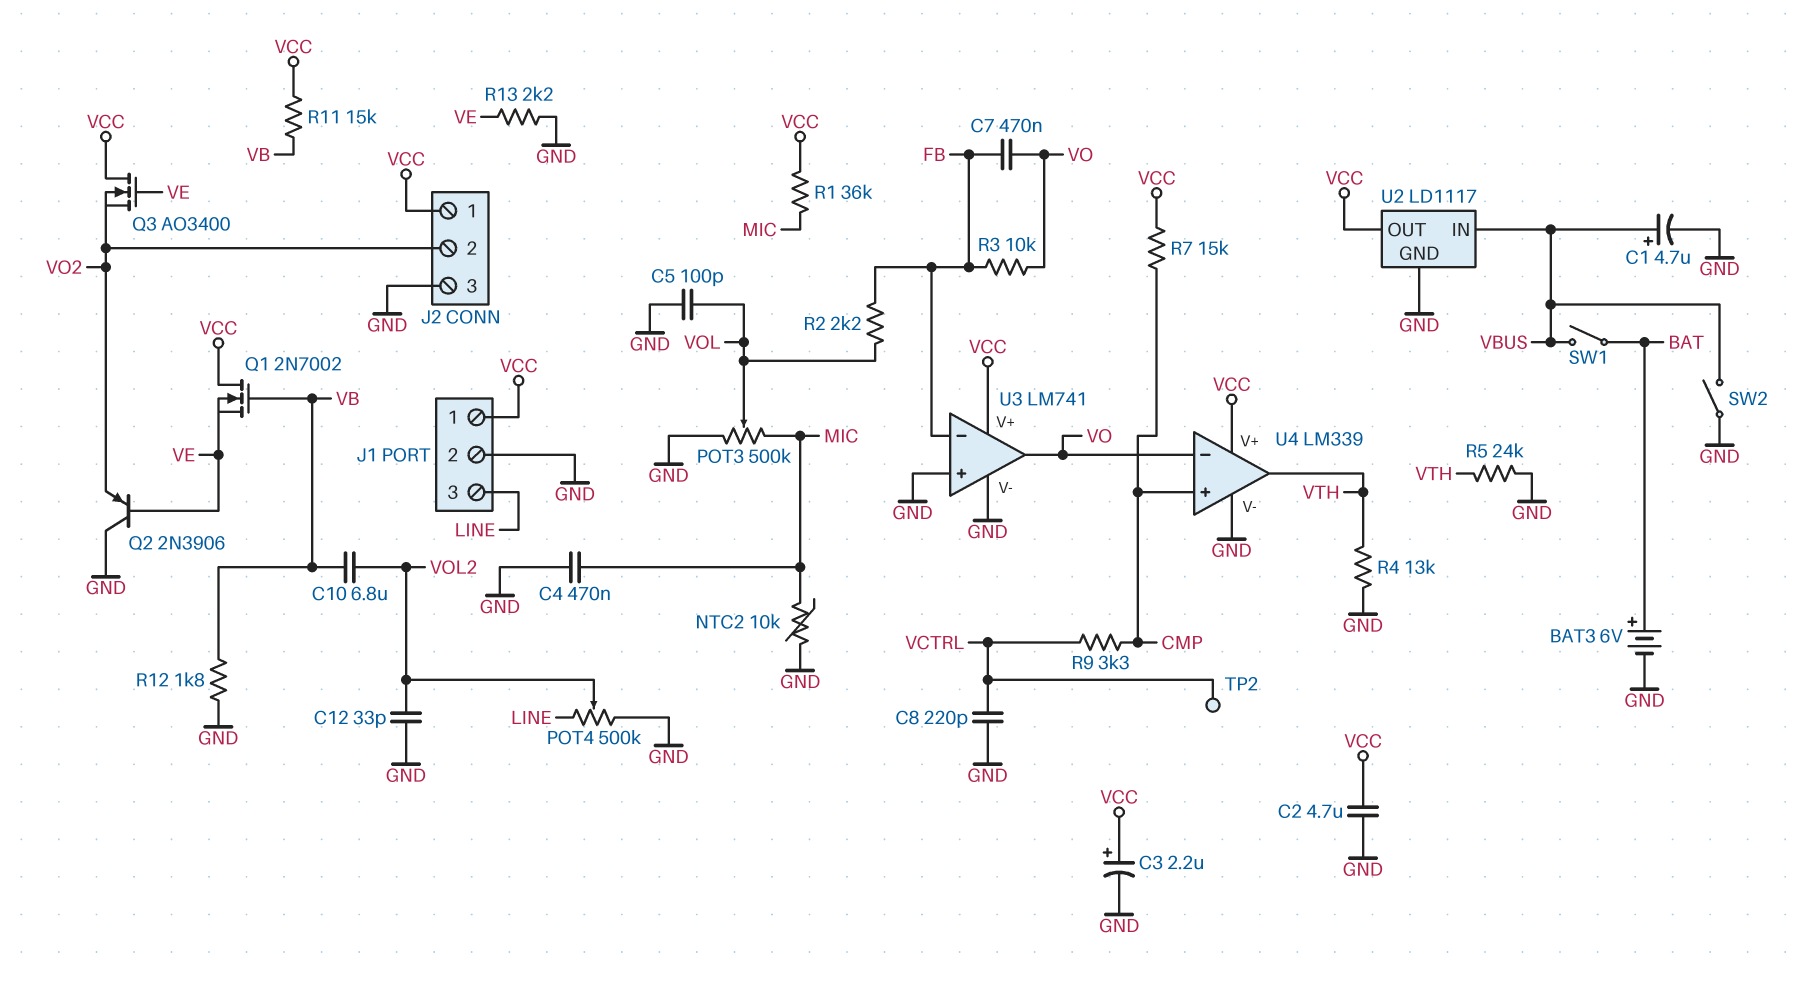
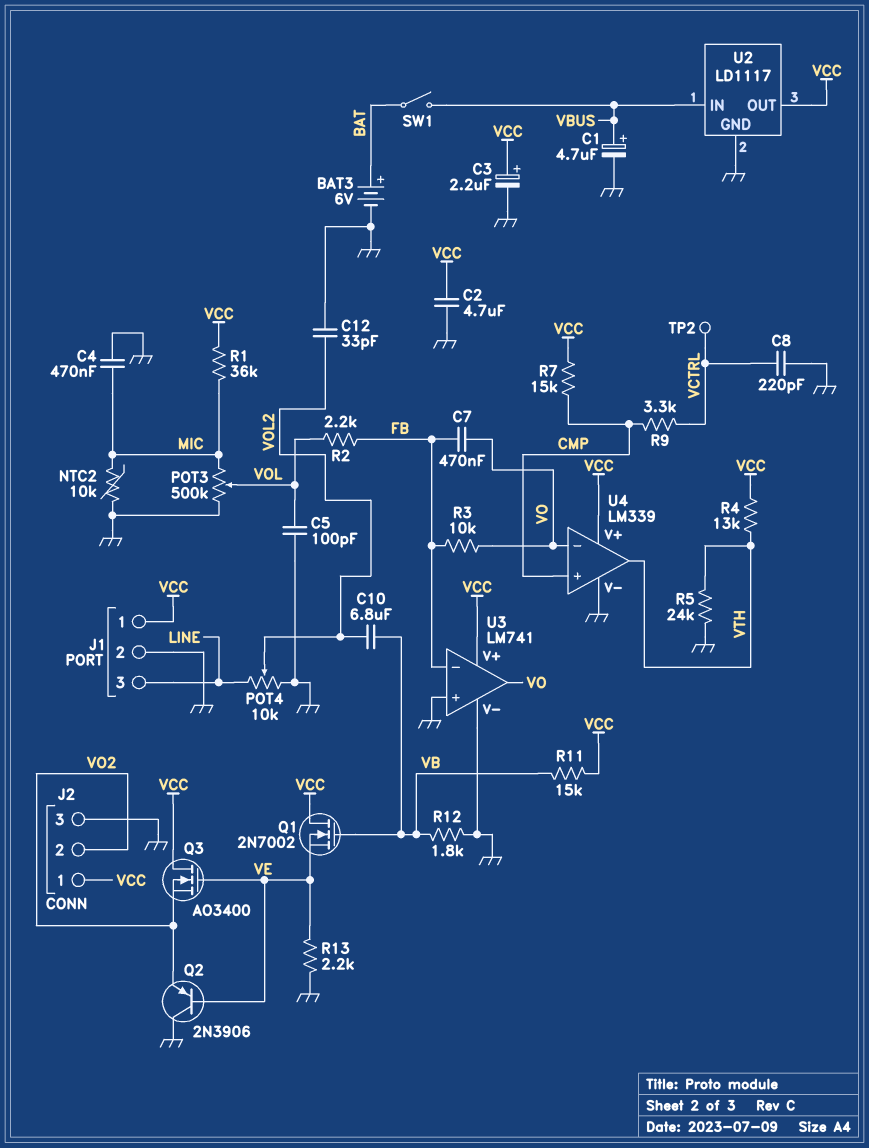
POT4: 500k (GND, LINE, wiper VOL2) -> 10k (GND, LINE, wiper VOL2)
R4: 13k (GND, VTH) -> 13k (VCC, VTH)
SW2: switch (GND, VBUS) -> none

